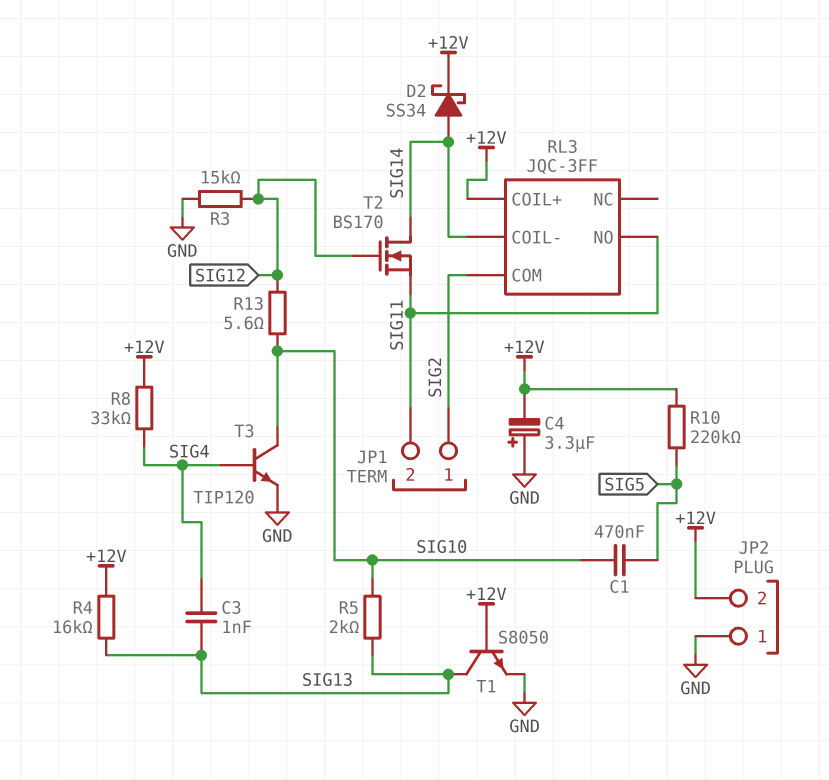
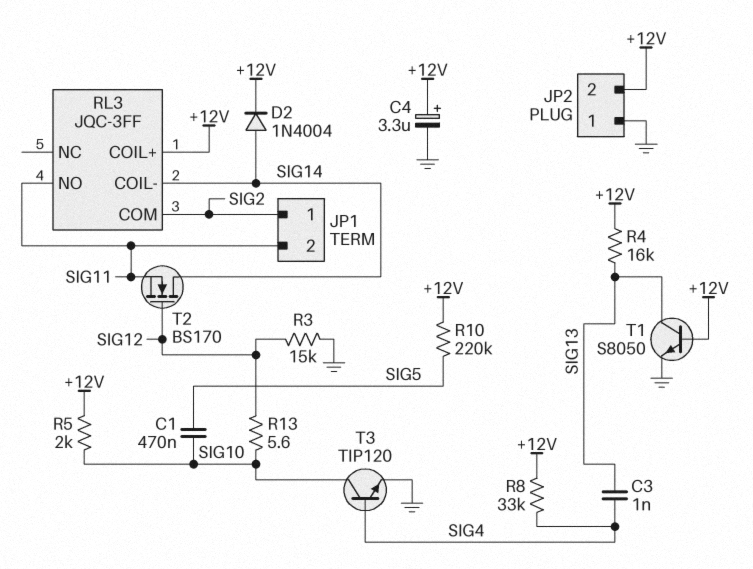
C4: 3.3uF (plus GND, minus +12V) -> 3.3uF (plus +12V, minus GND)
D2: schottky SS34 (A SIG14, K +12V) -> diode 1N4004 (A SIG14, K +12V)
R5: 2k (SIG10, SIG13) -> 2k (+12V, SIG10)

